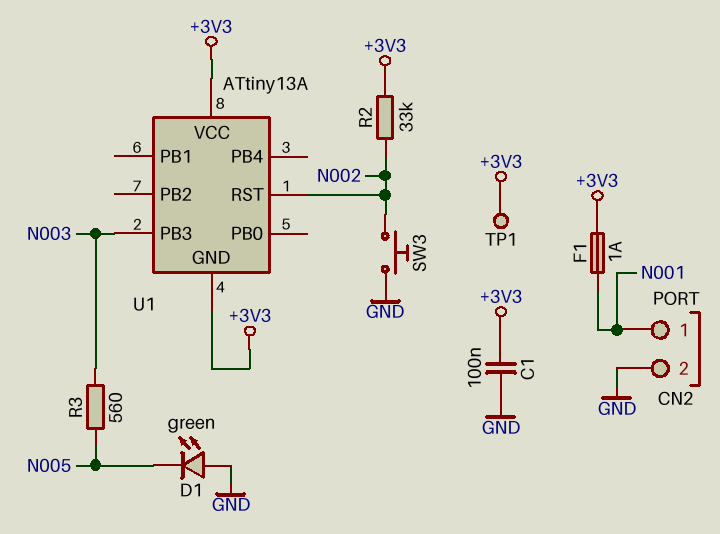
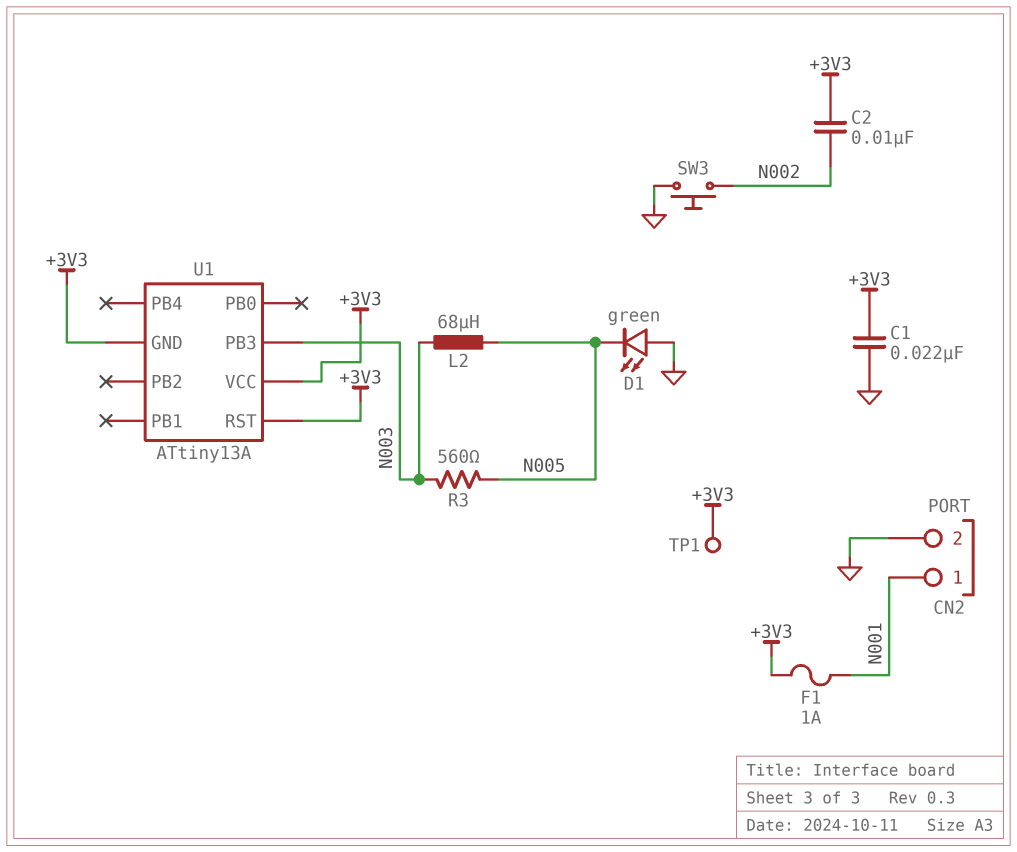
C1: 100nF (+3V3, GND) -> 22nF (+3V3, GND)
C2: none -> 10nF (+3V3, N002)
L2: none -> 68uH (N003, N005)
R2: 33k (+3V3, N002) -> none
U1 pin RST: N002 -> +3V3

